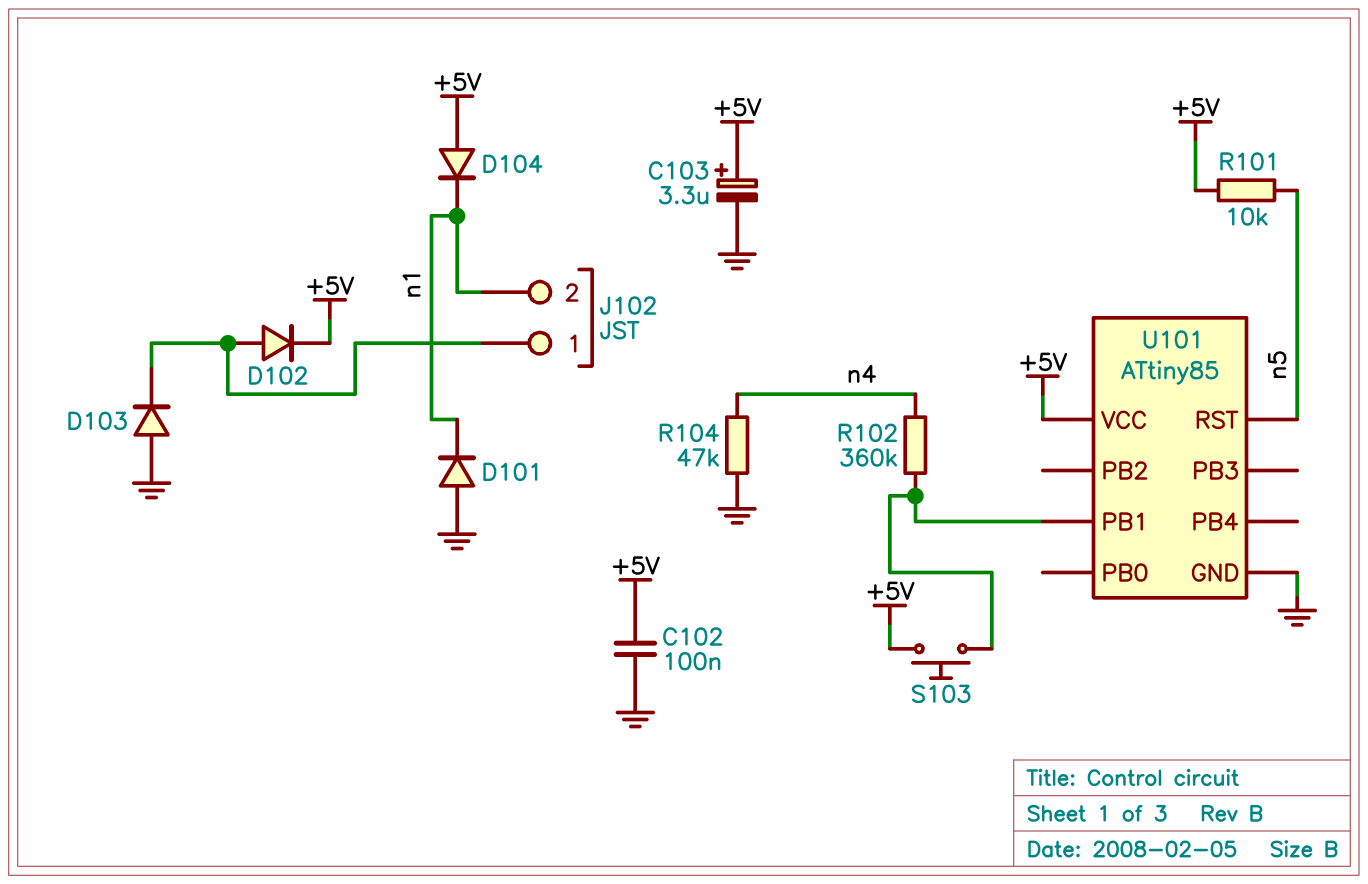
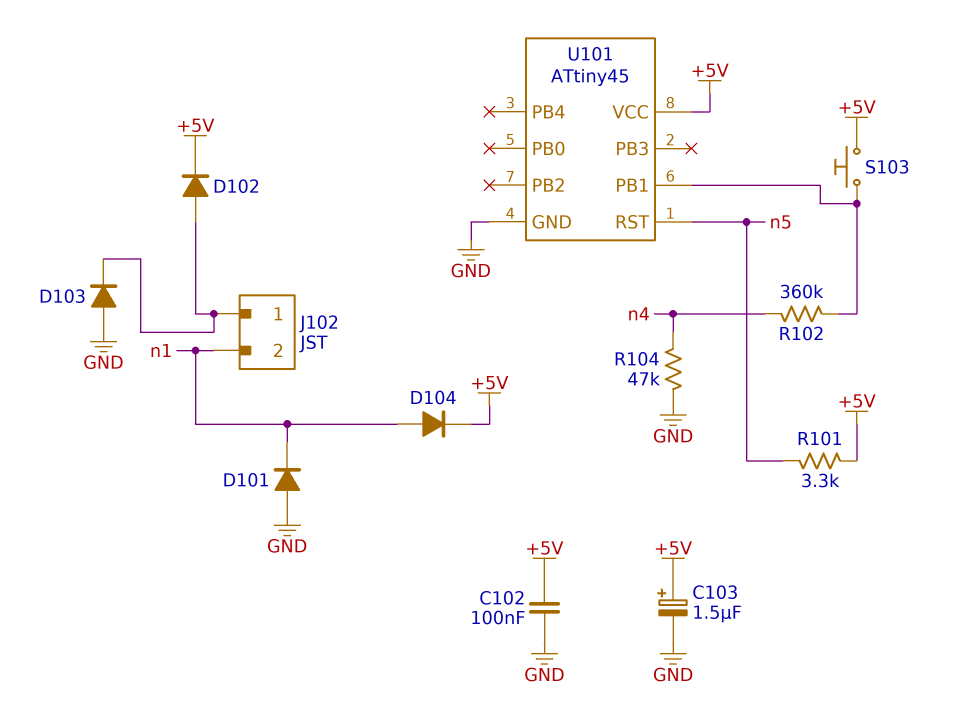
C103: 3.3uF (plus +5V, minus GND) -> 1.5uF (plus +5V, minus GND)
D104: diode (A +5V, K n1) -> diode (A n1, K +5V)
R101: 10k (+5V, n5) -> 3.3k (+5V, n5)
U101: ATtiny85 -> ATtiny45

